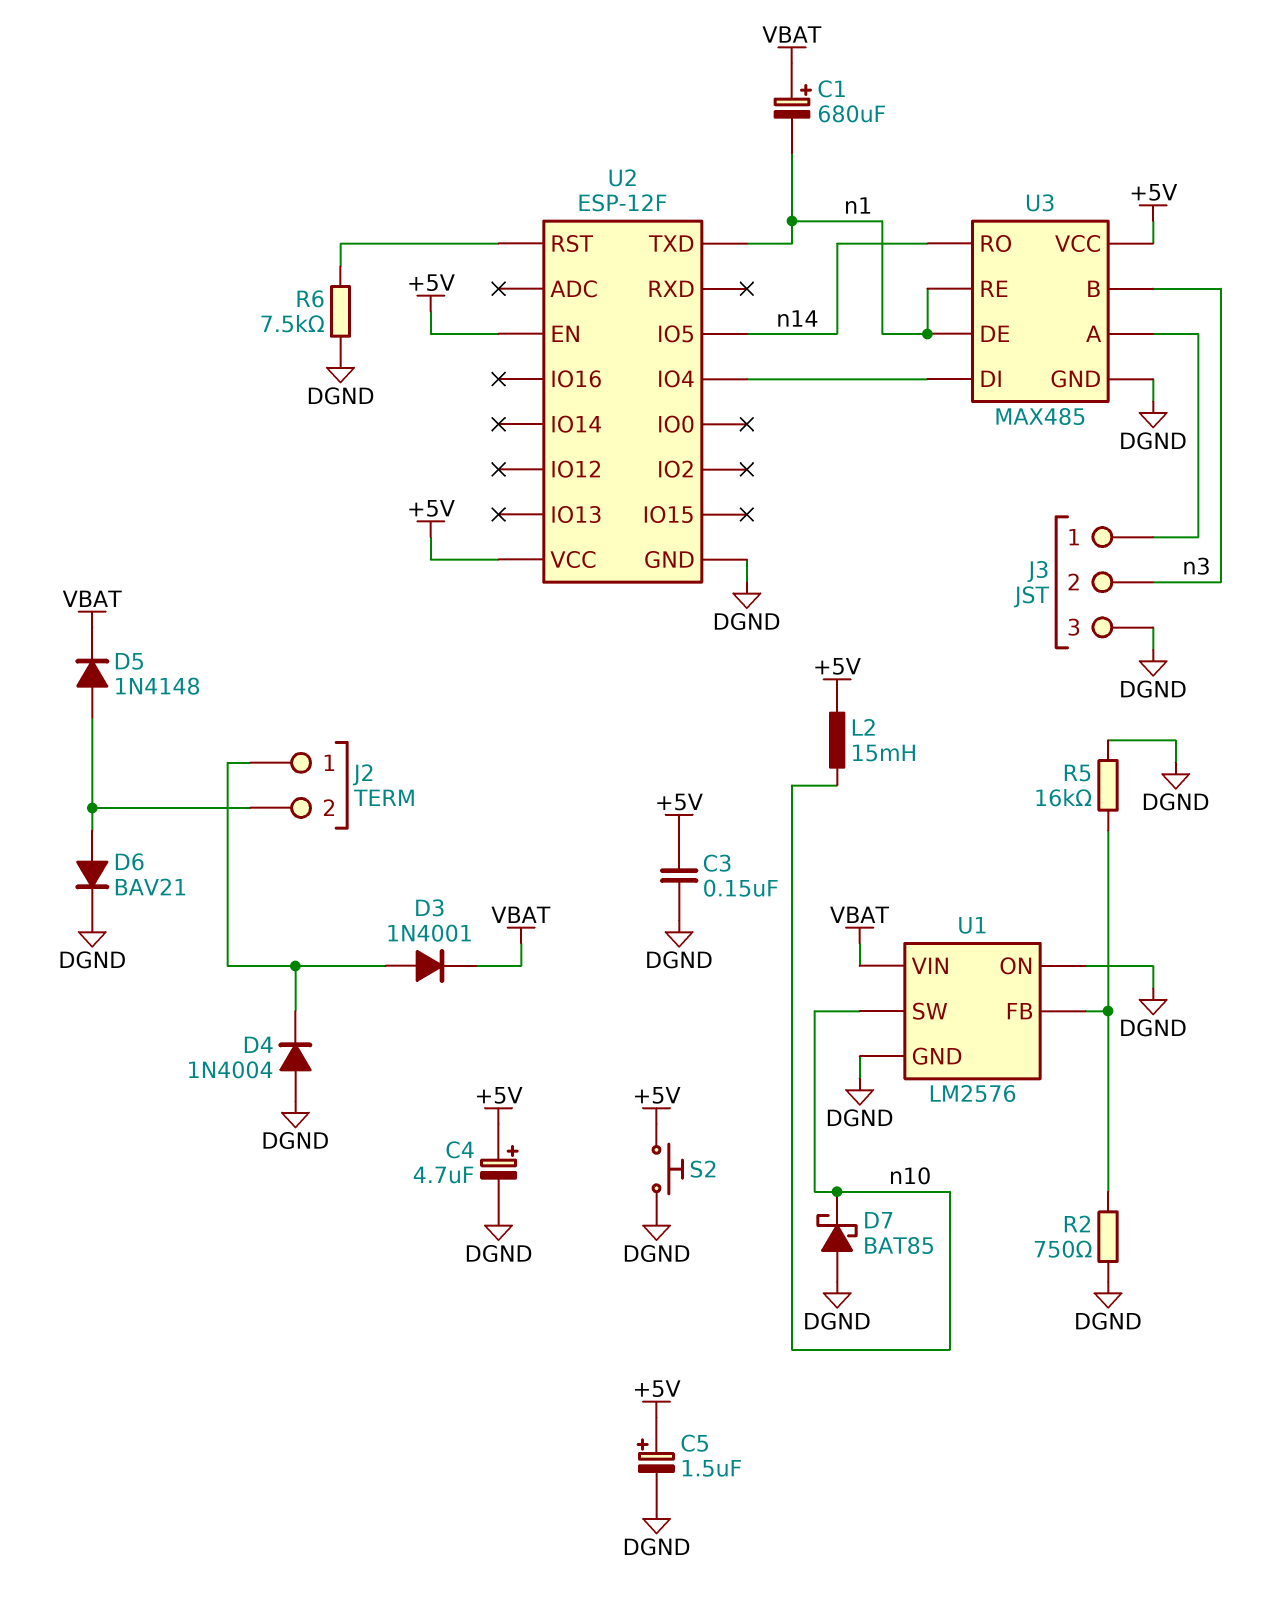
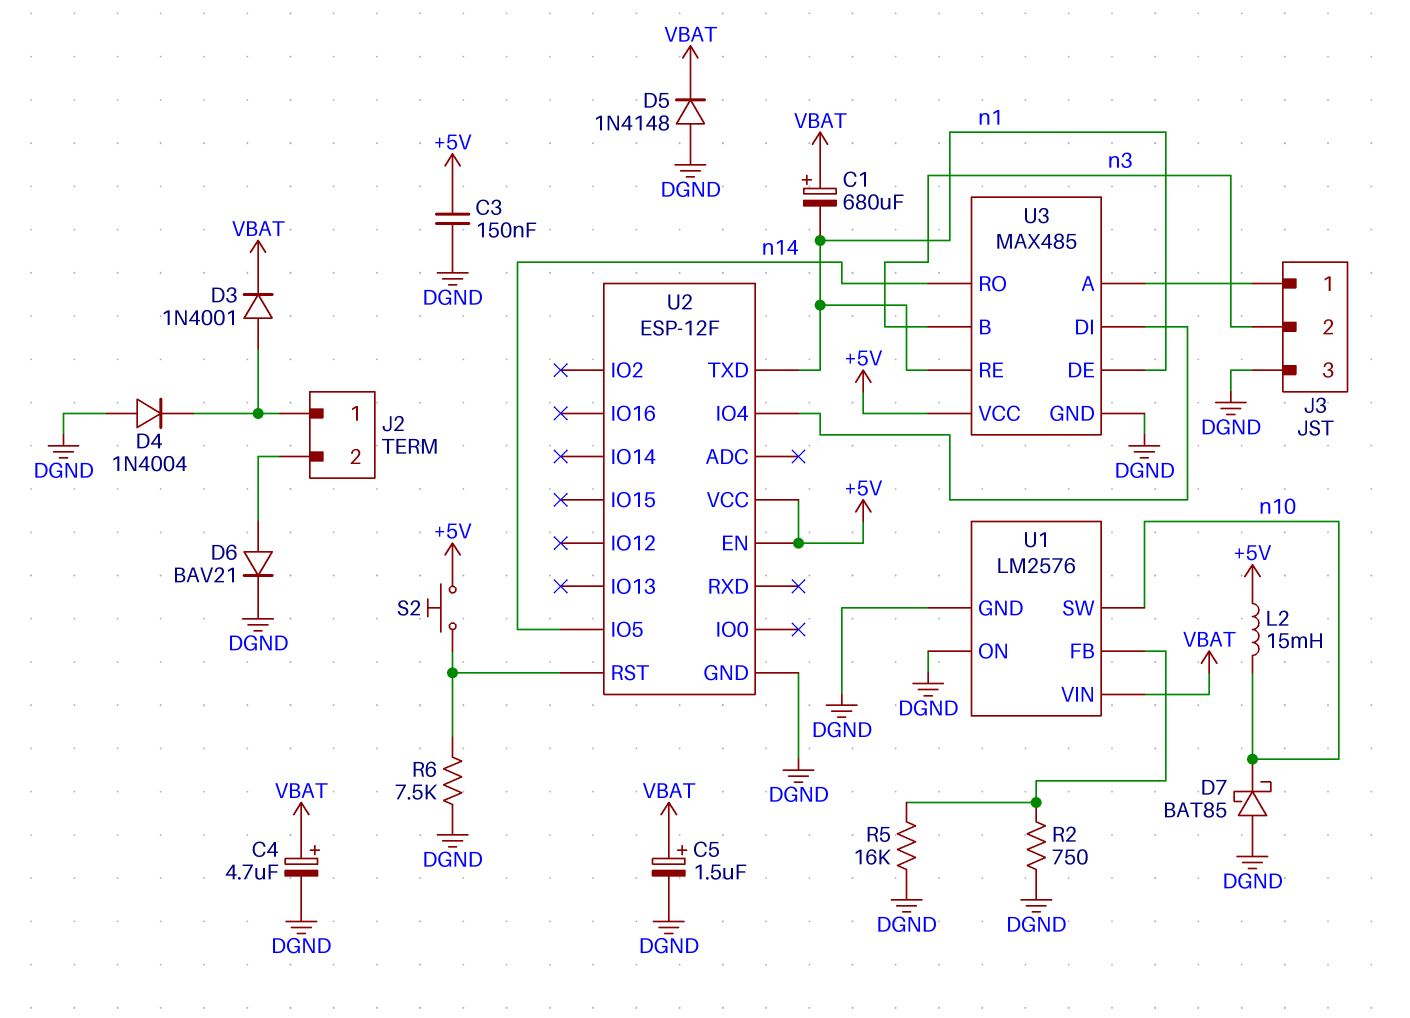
C4: 4.7uF (plus +5V, minus DGND) -> 4.7uF (plus VBAT, minus DGND)
C5: 1.5uF (plus +5V, minus DGND) -> 1.5uF (plus VBAT, minus DGND)
D5: diode 1N4148 (A J2/2, K VBAT) -> diode 1N4148 (A DGND, K VBAT)
S2: button (+5V, DGND) -> button (+5V, U2/RST)

